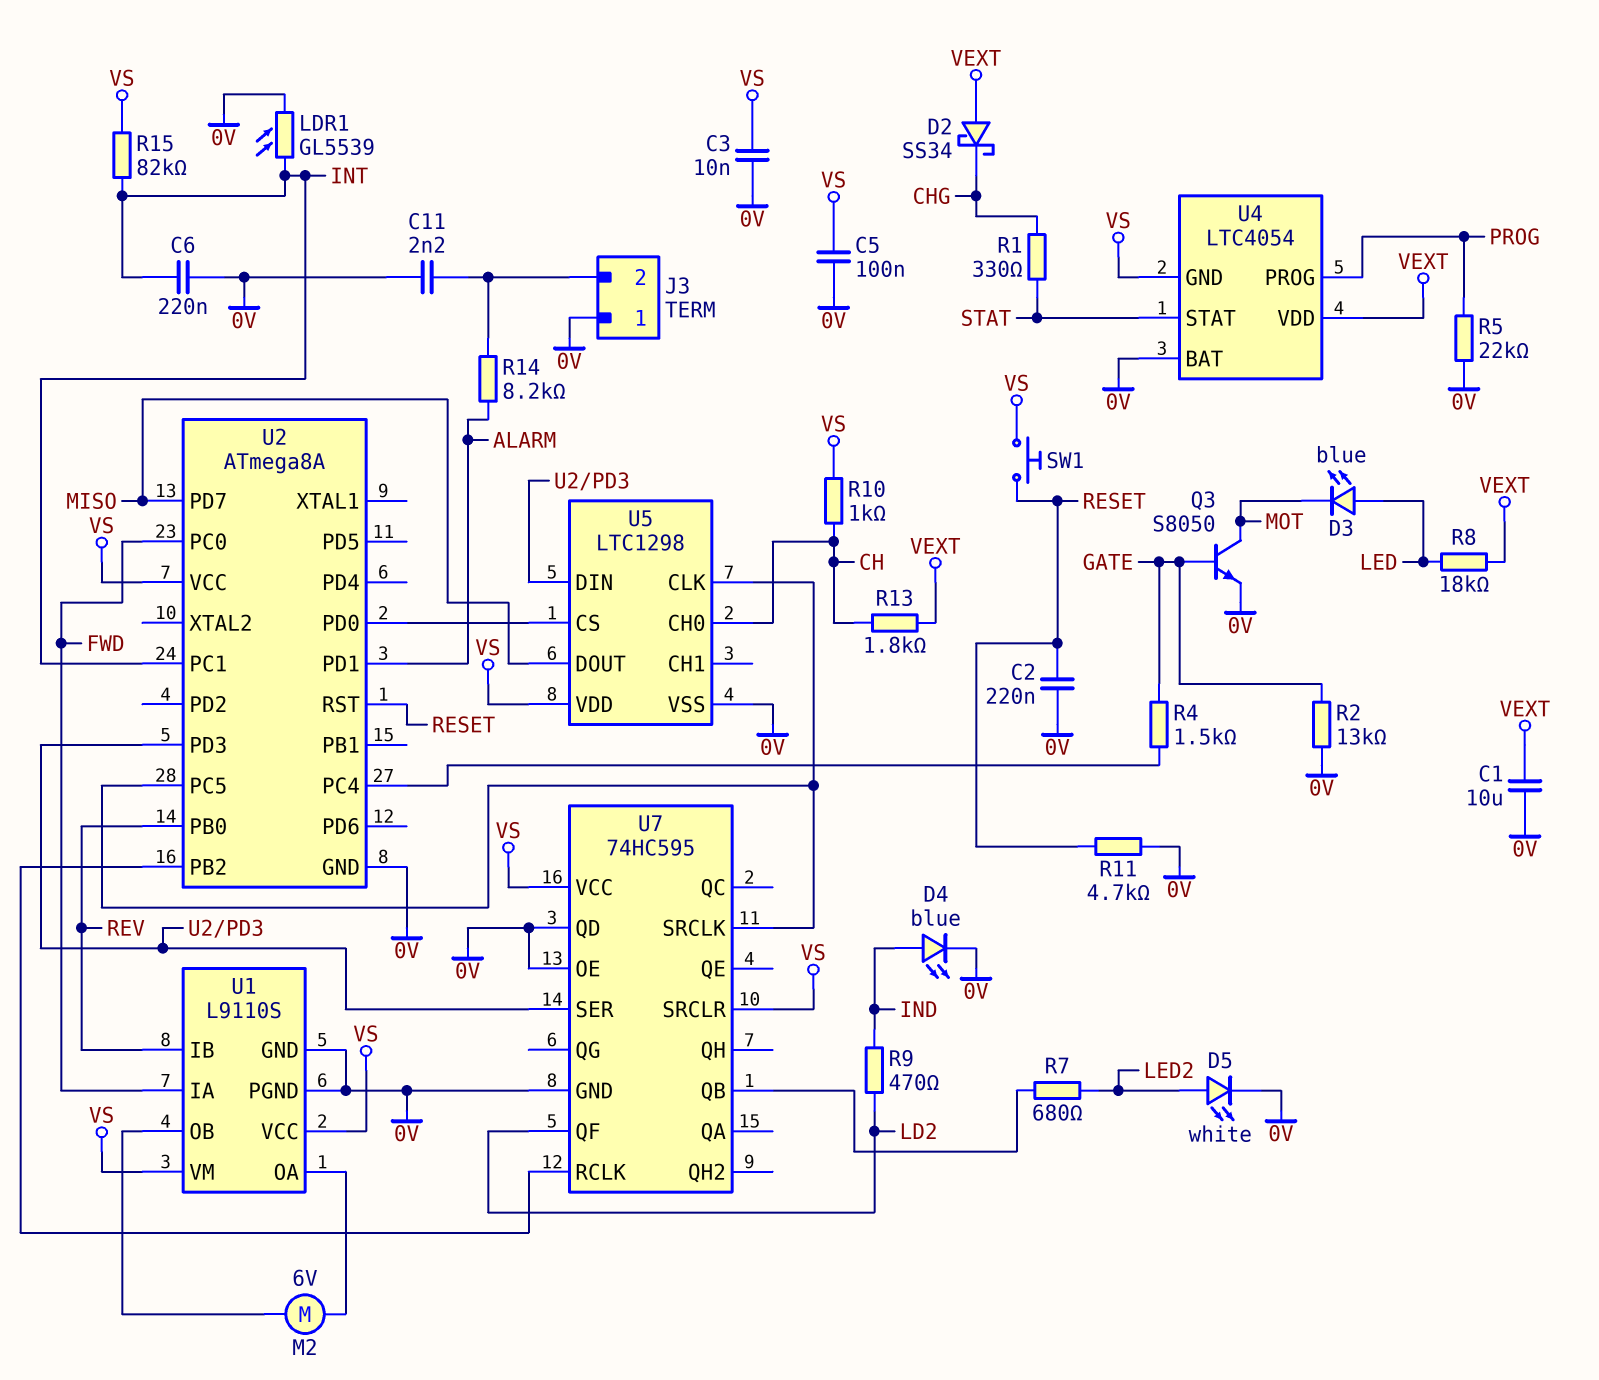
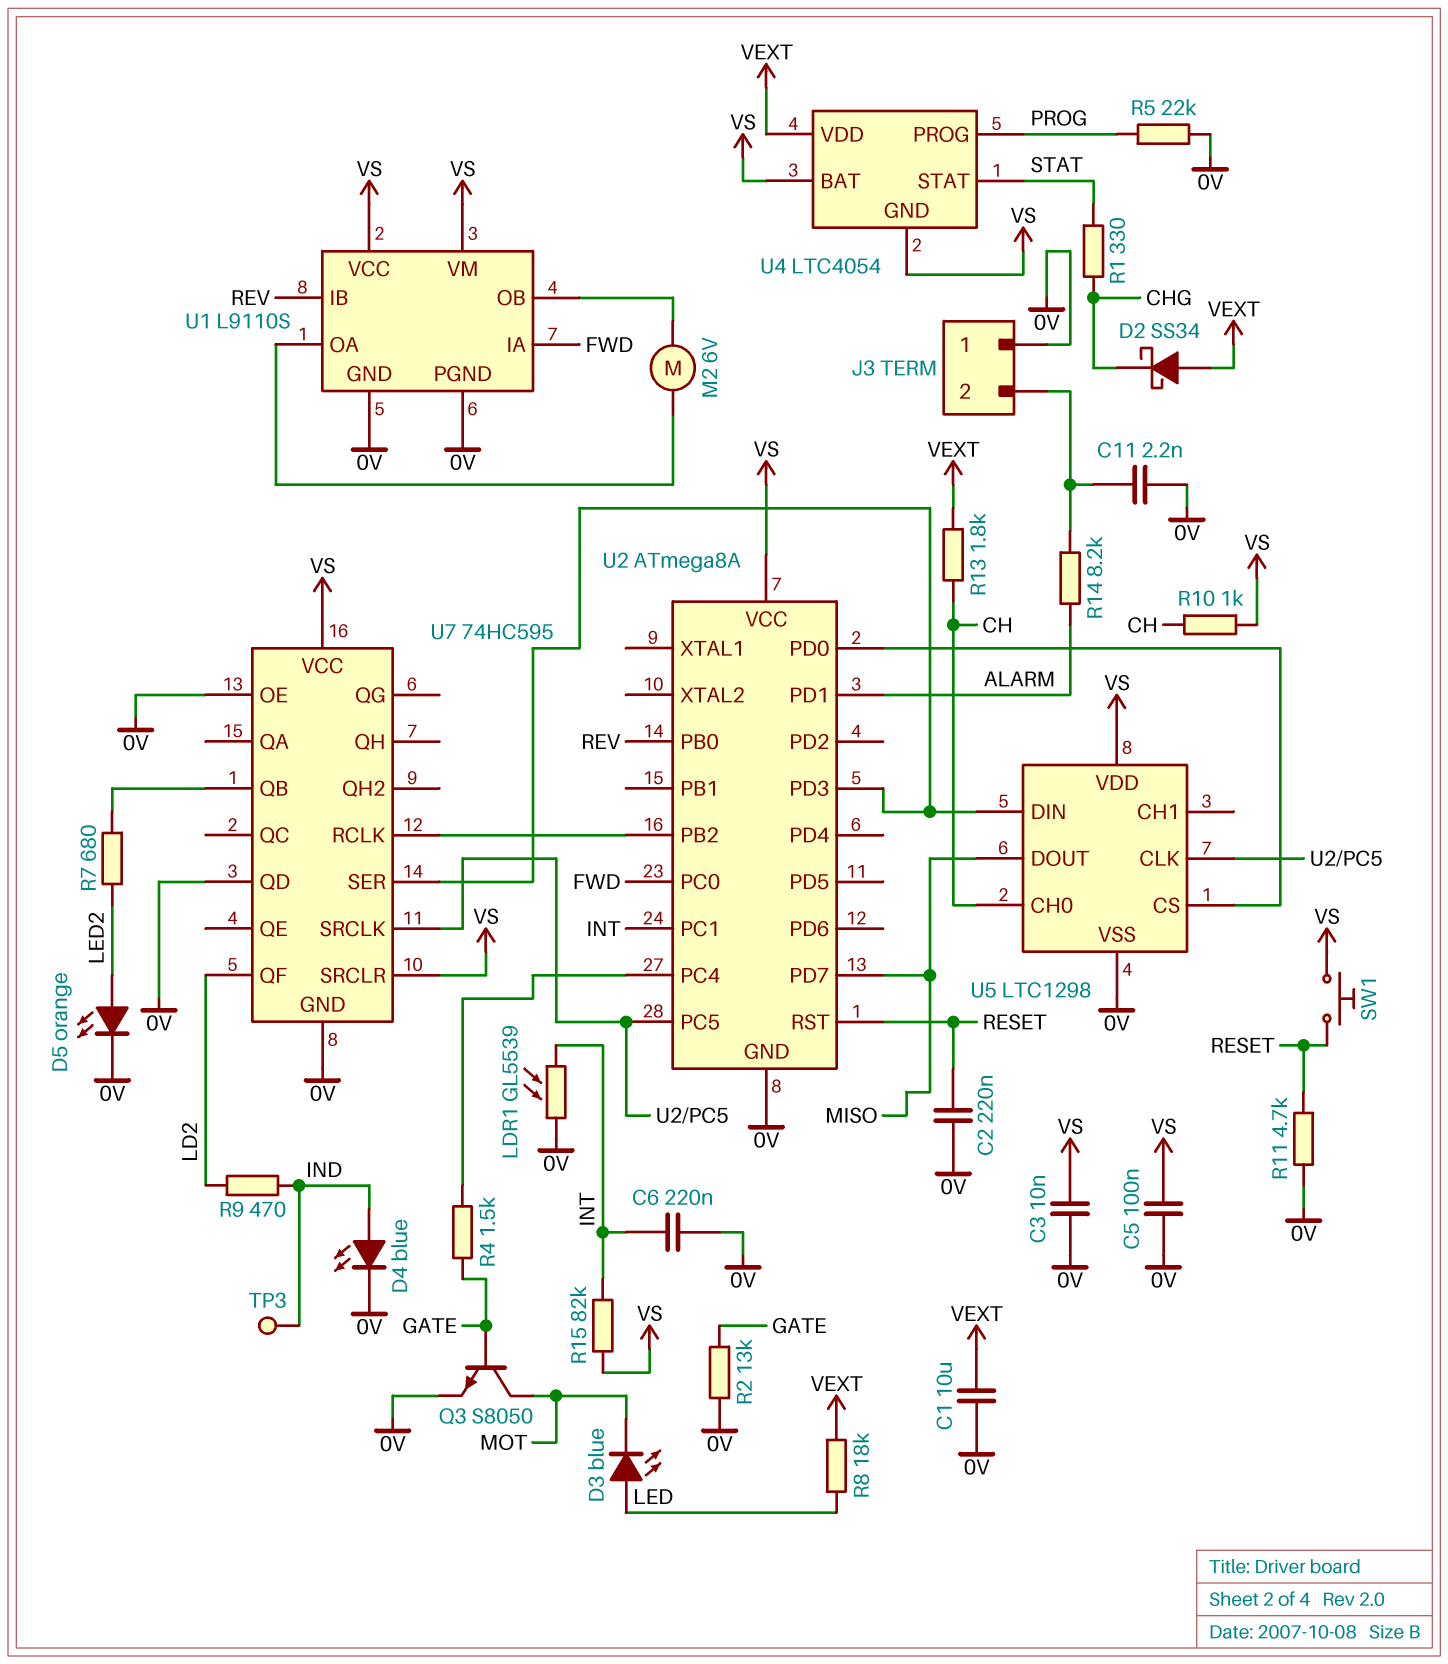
D5: LED white (A LED2, K 0V) -> LED orange (A LED2, K 0V)
TP3: none -> test point (IND)
U4 pin BAT: 0V -> VS

